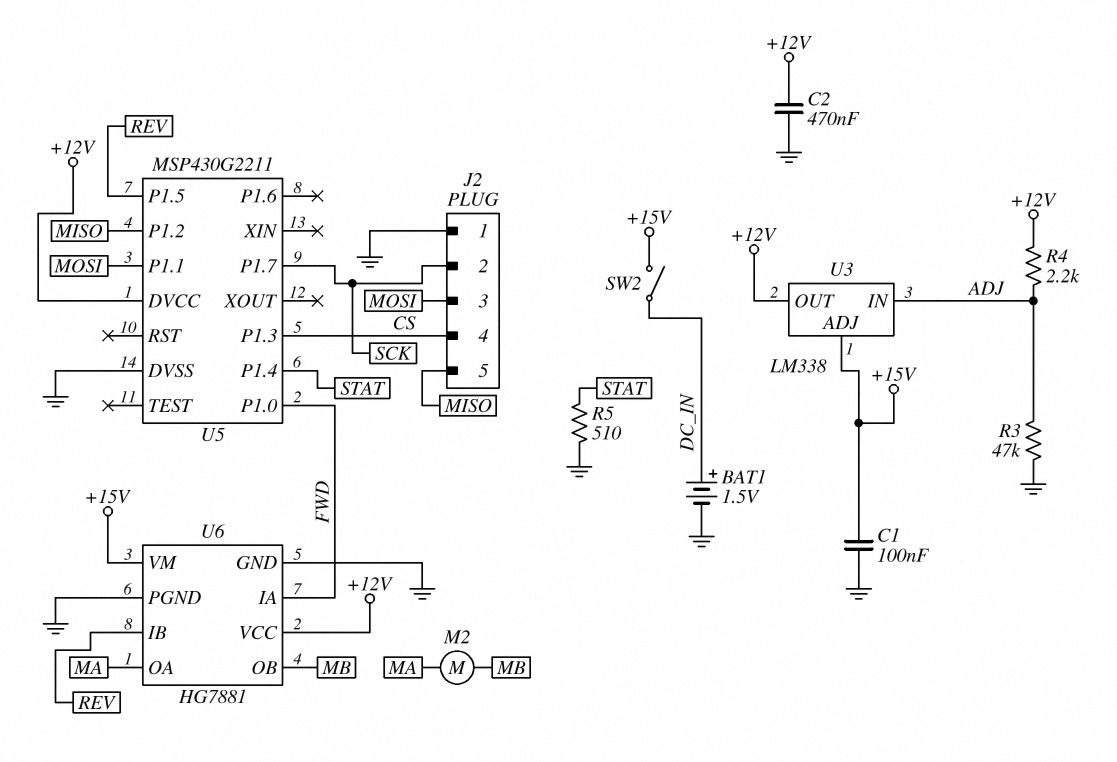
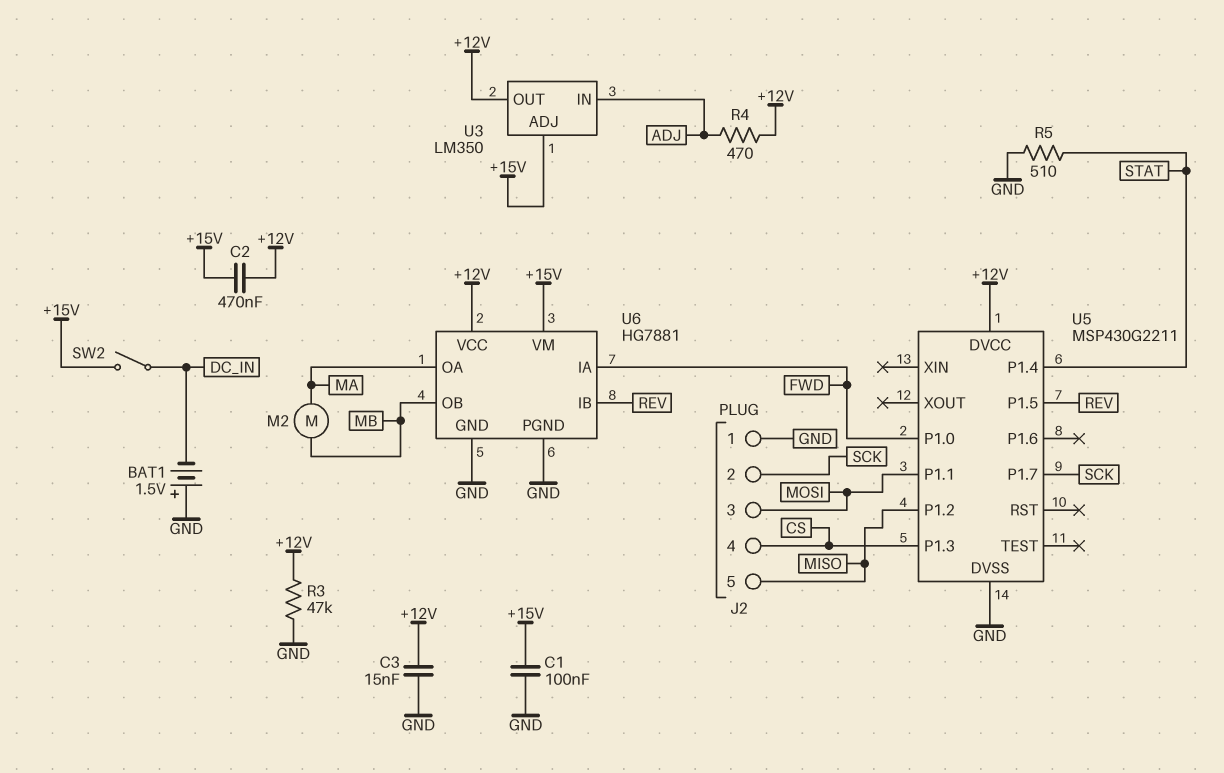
BAT1: 1.5V (plus DC_IN, minus GND) -> 1.5V (plus GND, minus DC_IN)
C2: 470nF (+12V, GND) -> 470nF (+12V, +15V)
C3: none -> 15nF (+12V, GND)
R3: 47k (ADJ, GND) -> 47k (+12V, GND)
R4: 2.2k (+12V, ADJ) -> 470 (+12V, ADJ)
U3: LM338 -> LM350

